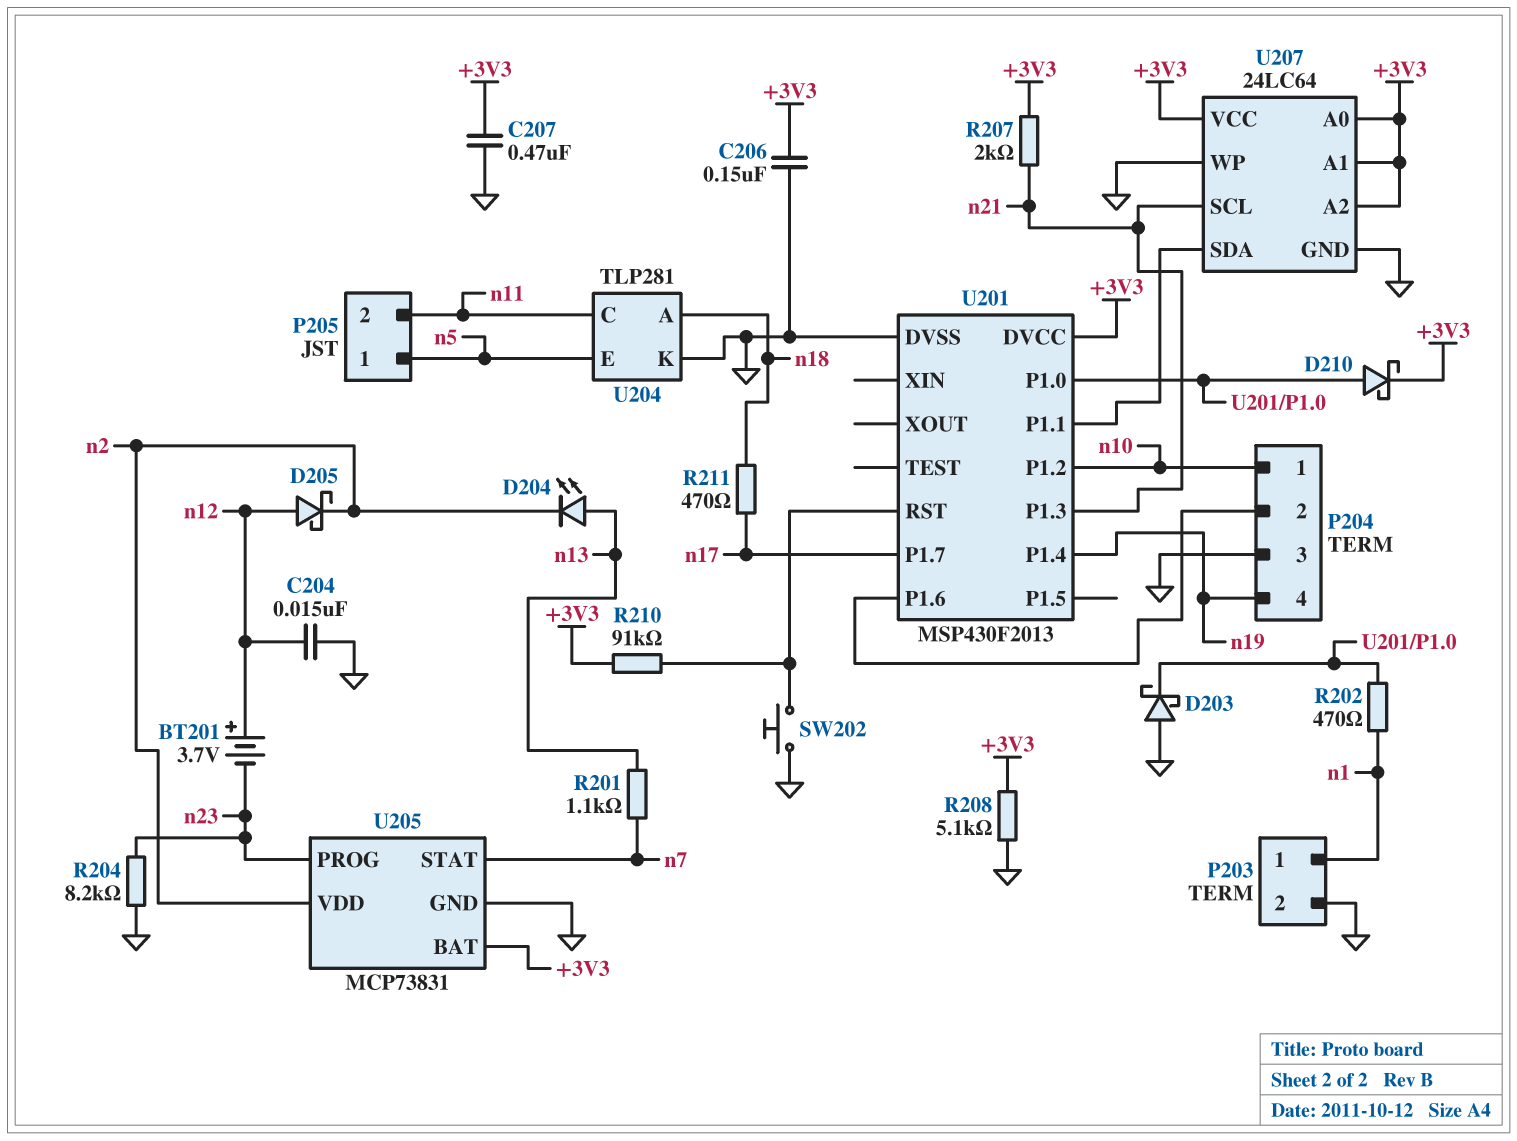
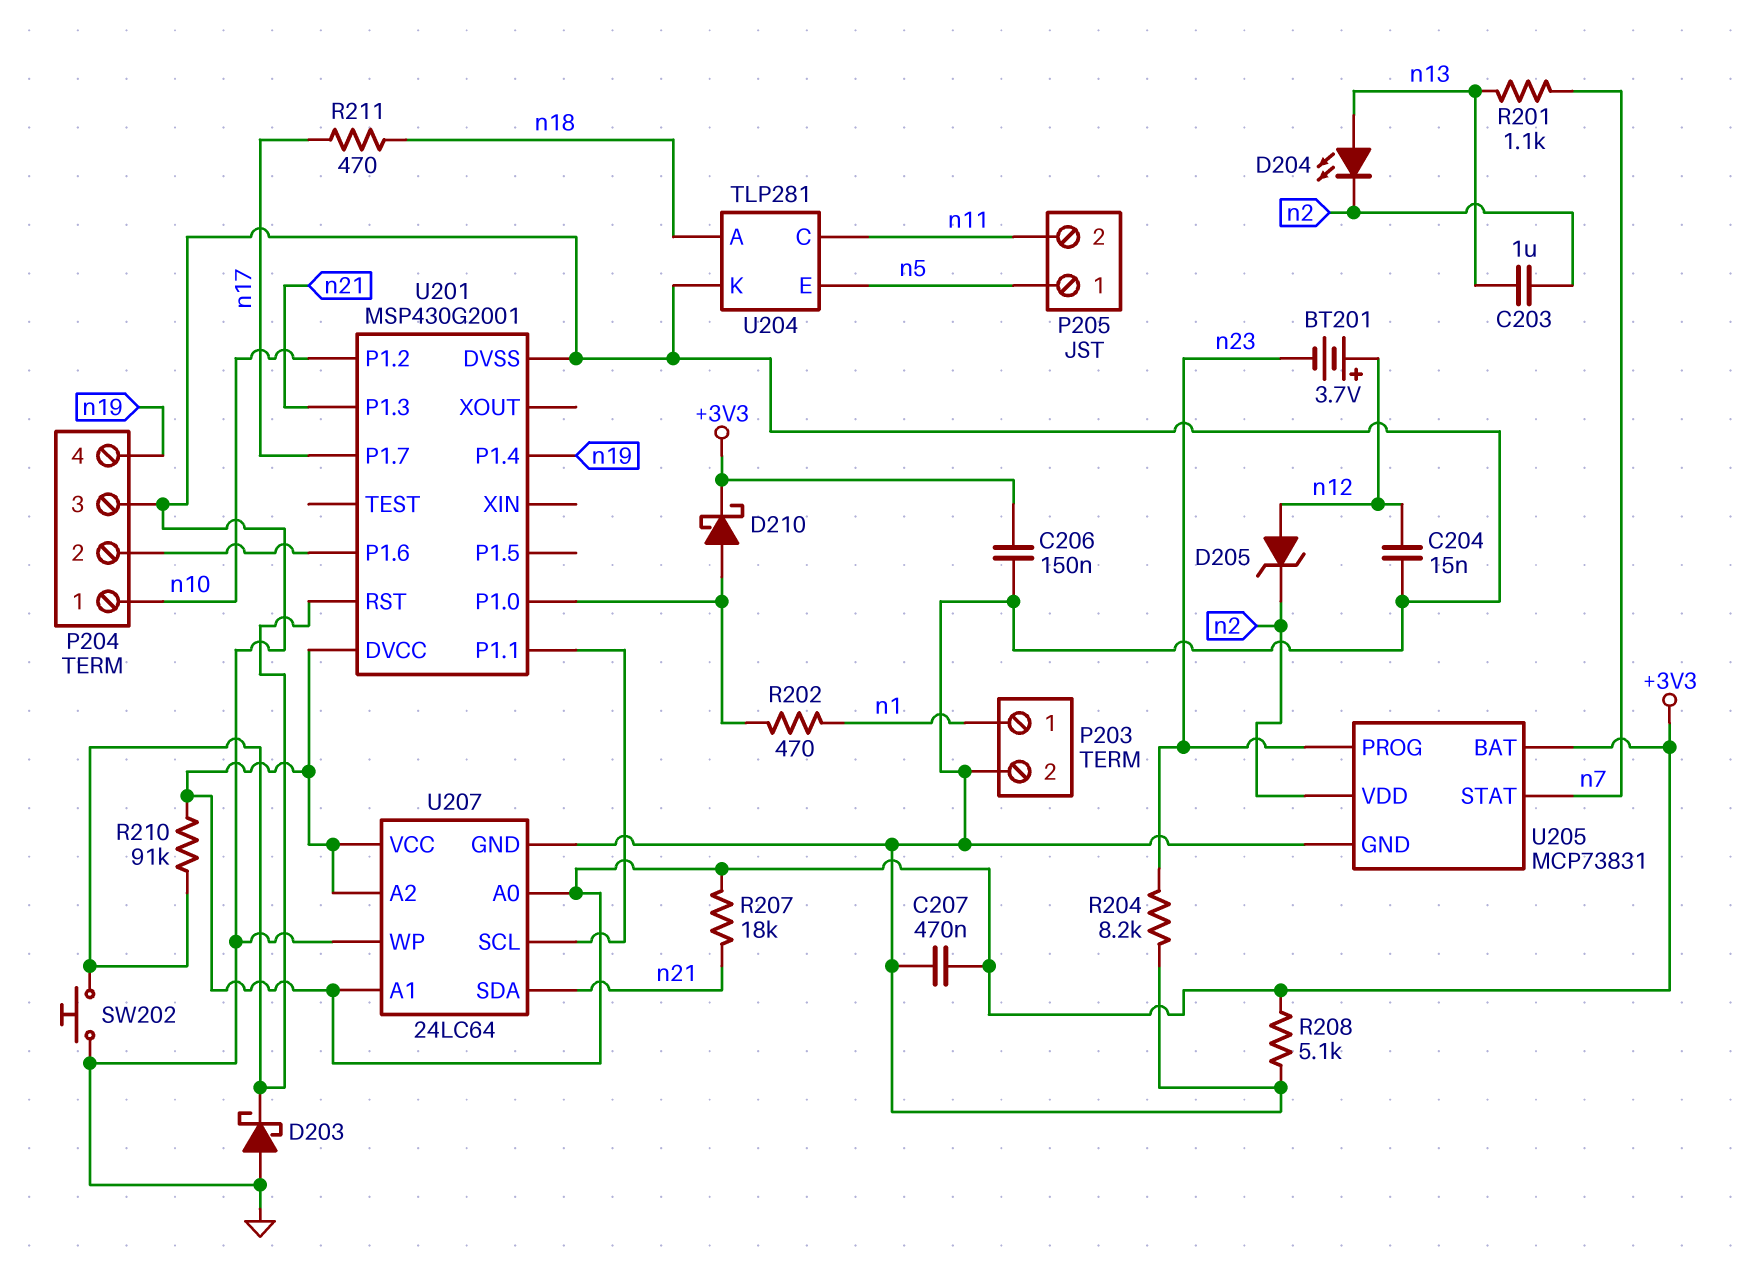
C203: none -> 1uF (n2, n13)
D203: schottky (A GND, K U201/P1.0) -> schottky (A GND, K U201/RST)
D205: schottky (A n12, K n2) -> zener (A n12, K n2)
R207: 2k (+3V3, n21) -> 18k (+3V3, n21)
U201: MSP430F2013 -> MSP430G2001
U207 pin SCL: n21 -> U201/P1.1
U207 pin SDA: U201/P1.1 -> n21

